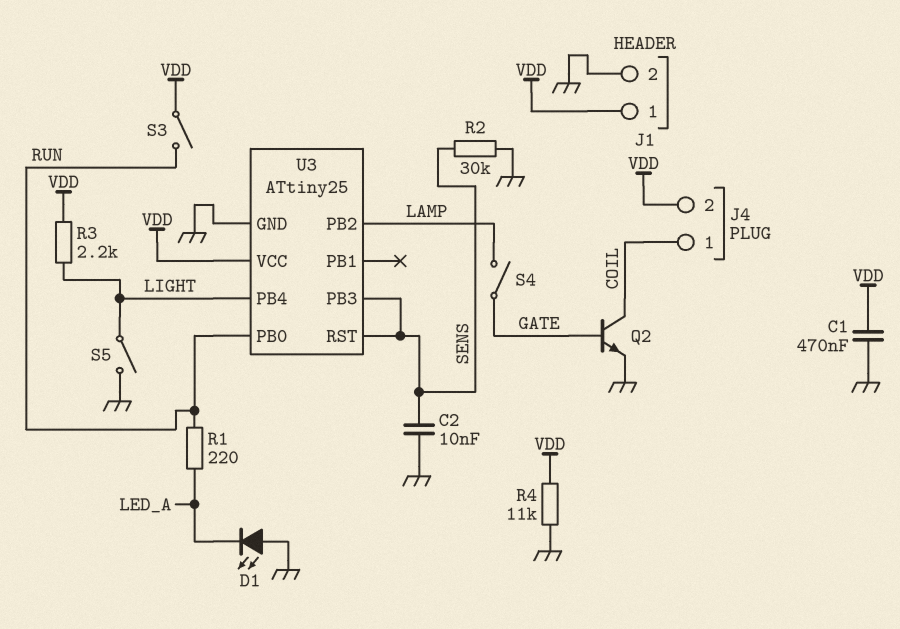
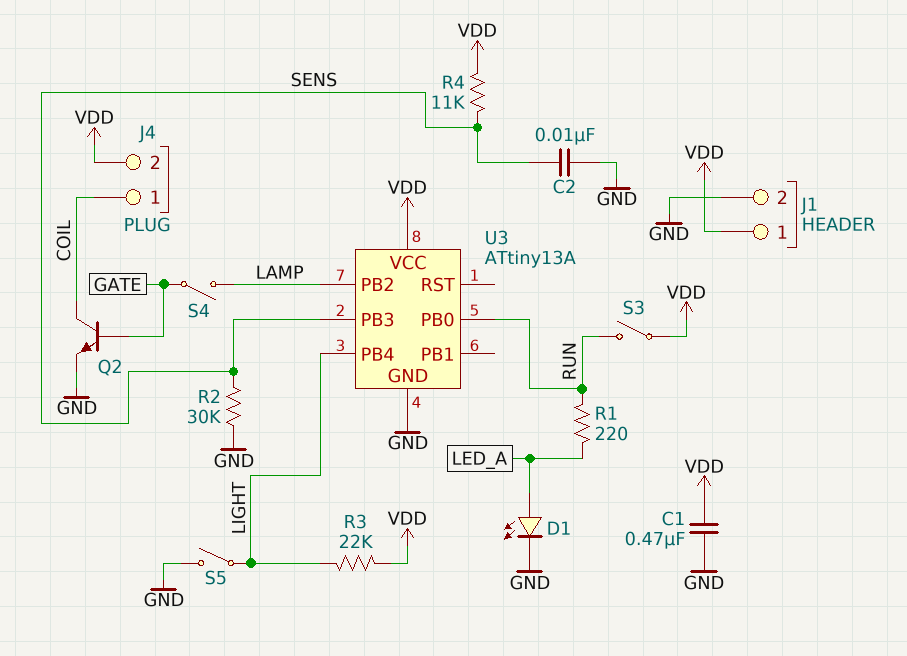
D1: LED (A GND, K LED_A) -> LED (A LED_A, K GND)
R3: 2.2k (LIGHT, VDD) -> 22k (LIGHT, VDD)
R4: 11k (GND, VDD) -> 11k (SENS, VDD)
U3: ATtiny25 -> ATtiny13A
U3 pin RST: SENS -> none

